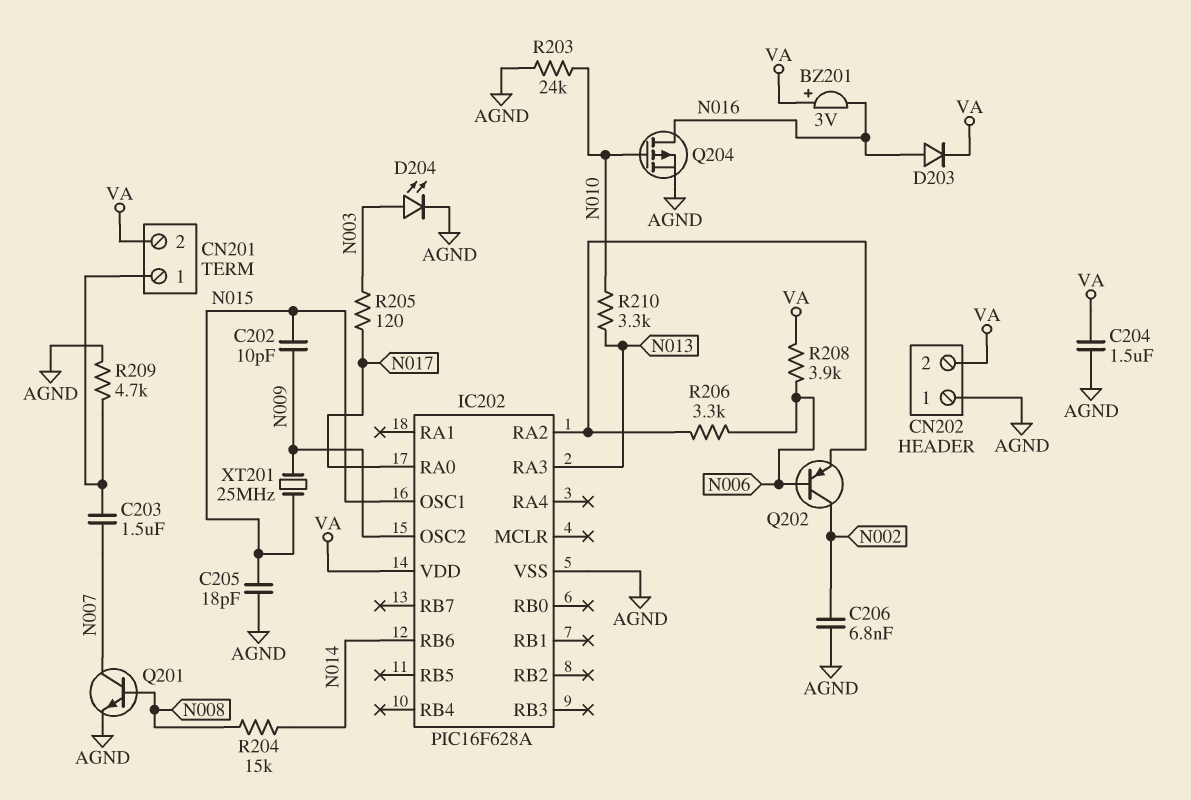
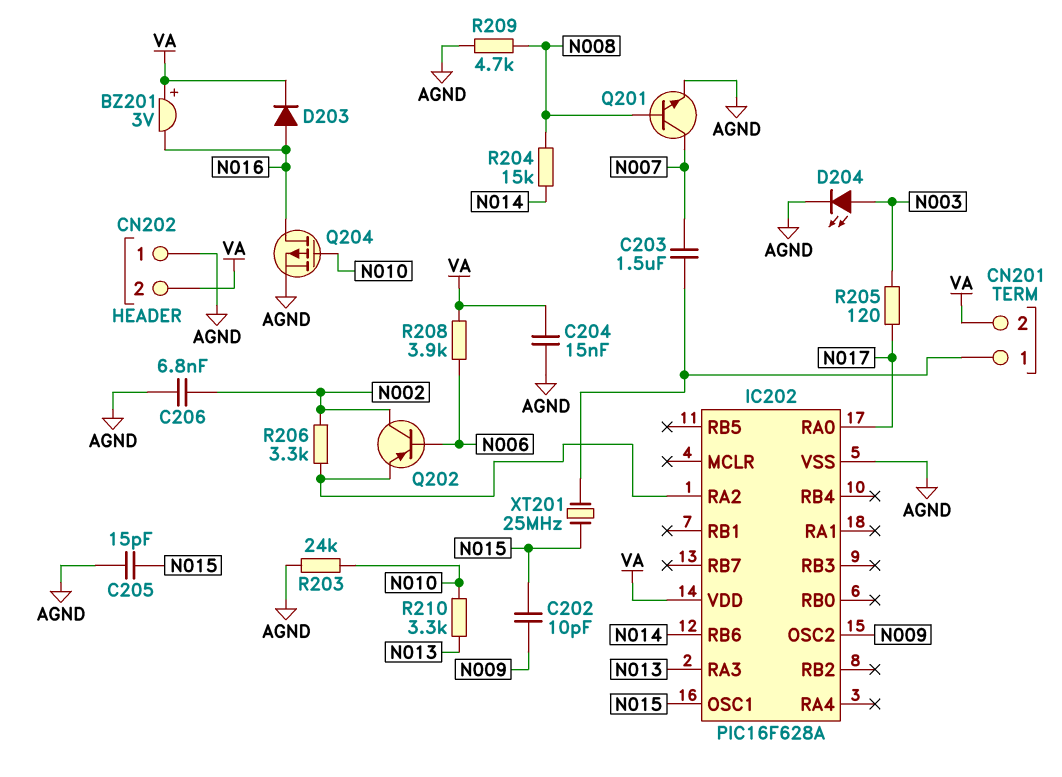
C204: 1.5uF (AGND, VA) -> 15nF (AGND, VA)
C205: 18pF (AGND, N015) -> 15pF (AGND, N015)
R206: 3.3k (IC202/RA2, N006) -> 3.3k (IC202/RA2, N002)
R209: 4.7k (AGND, CN201/1) -> 4.7k (AGND, N008)
XT201: 25MHz (N009, N015) -> 25MHz (CN201/1, N015)

